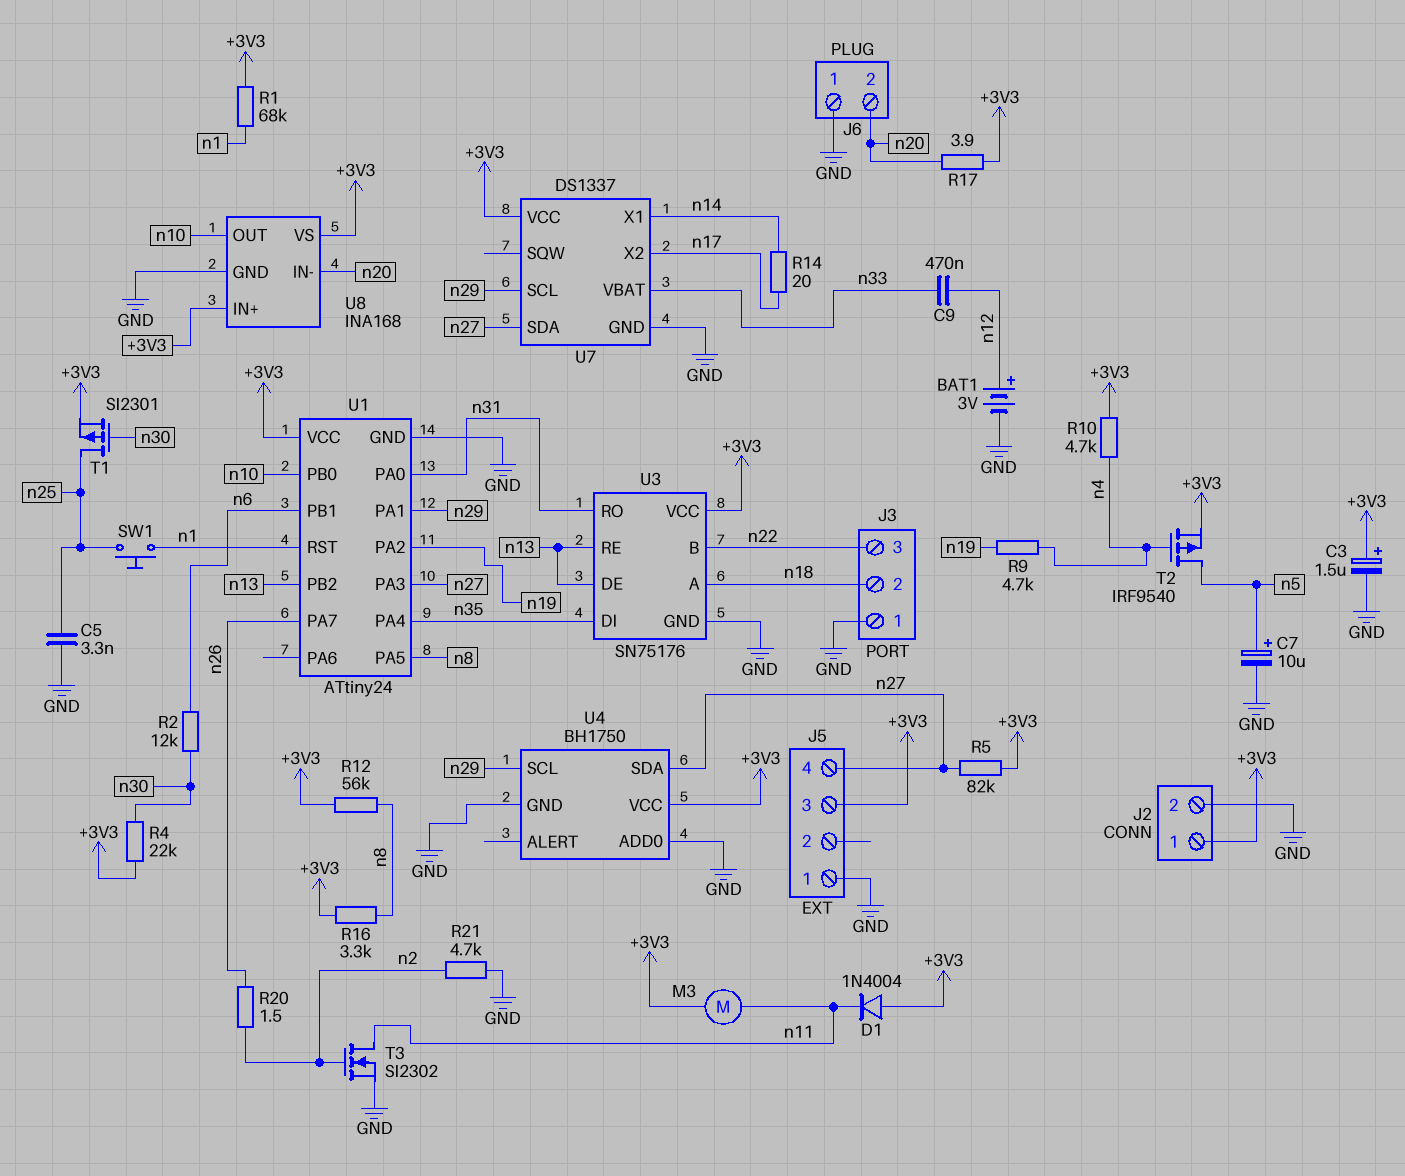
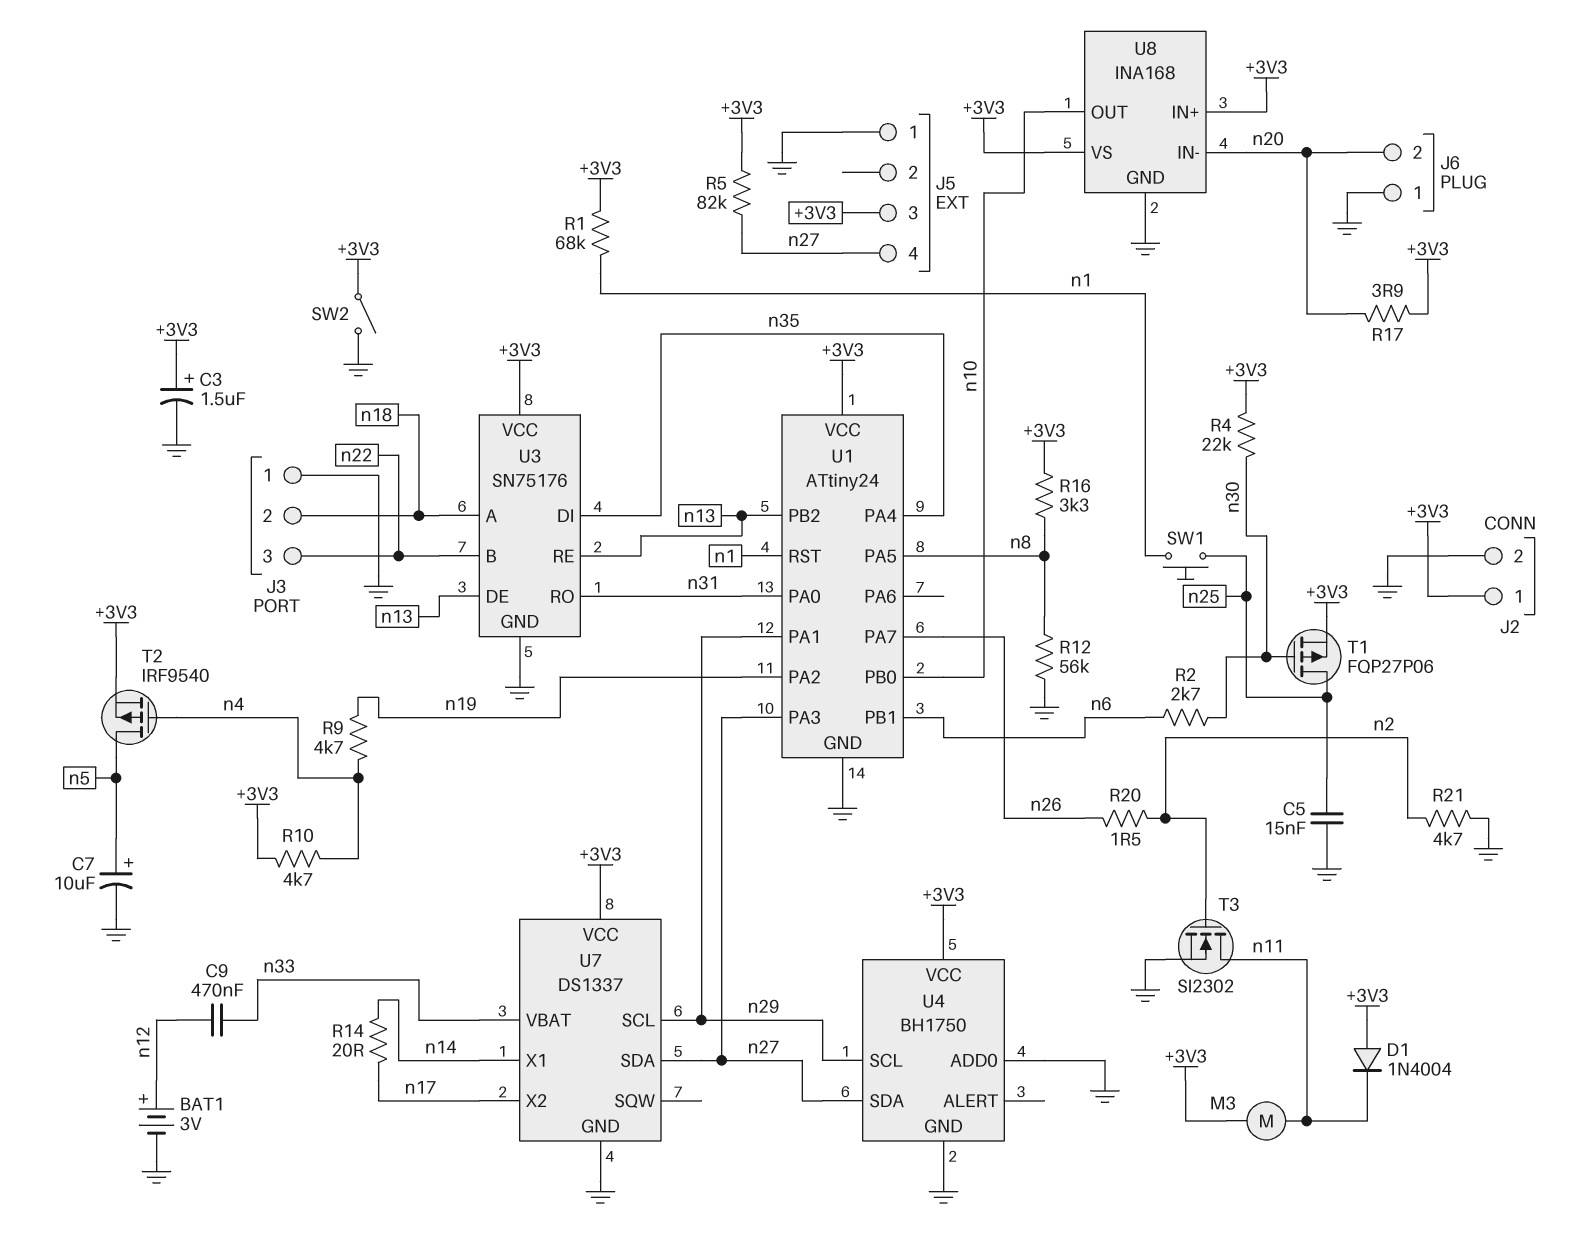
C5: 3.3nF (GND, n25) -> 15nF (GND, n25)
R2: 12k (n6, n30) -> 2.7k (n6, n30)
R12: 56k (+3V3, n8) -> 56k (GND, n8)
SW2: none -> switch (+3V3, GND)
T1: PMOS SI2301 (G n30, D n25, S +3V3) -> PMOS FQP27P06 (G n30, D n25, S +3V3)

